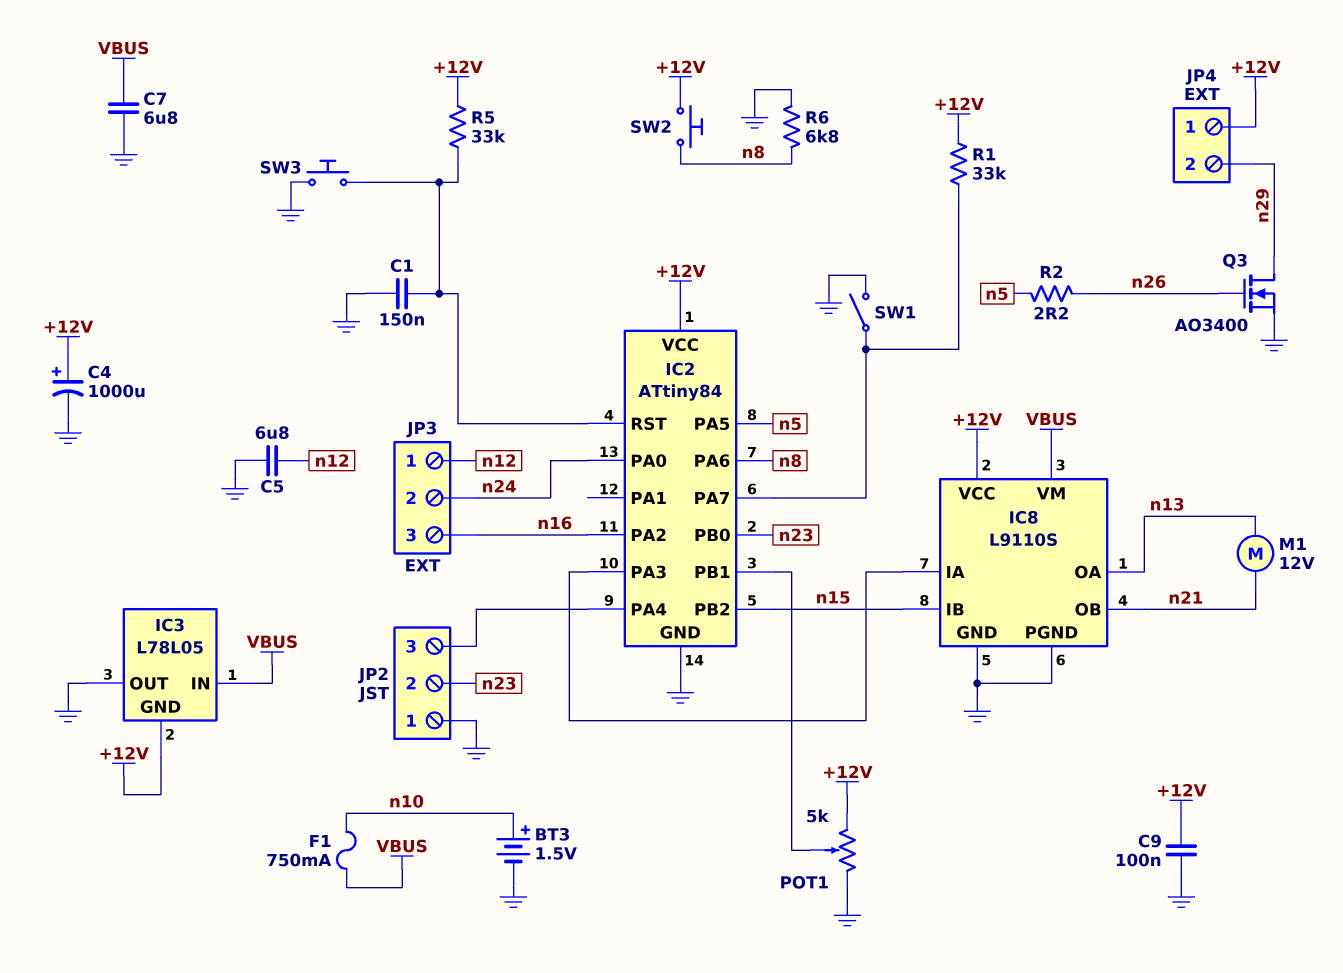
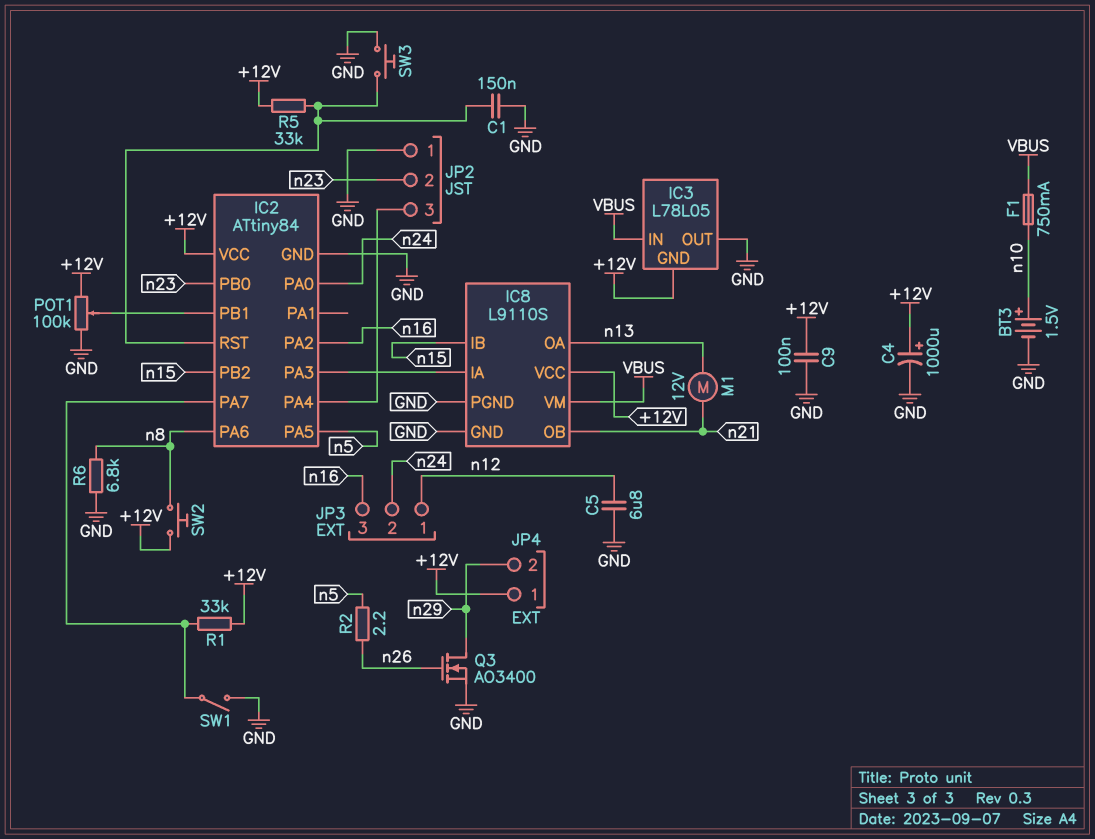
C7: 6.8uF (GND, VBUS) -> none
POT1: 5k (+12V, GND, wiper IC2/PB1) -> 100k (+12V, GND, wiper IC2/PB1)

